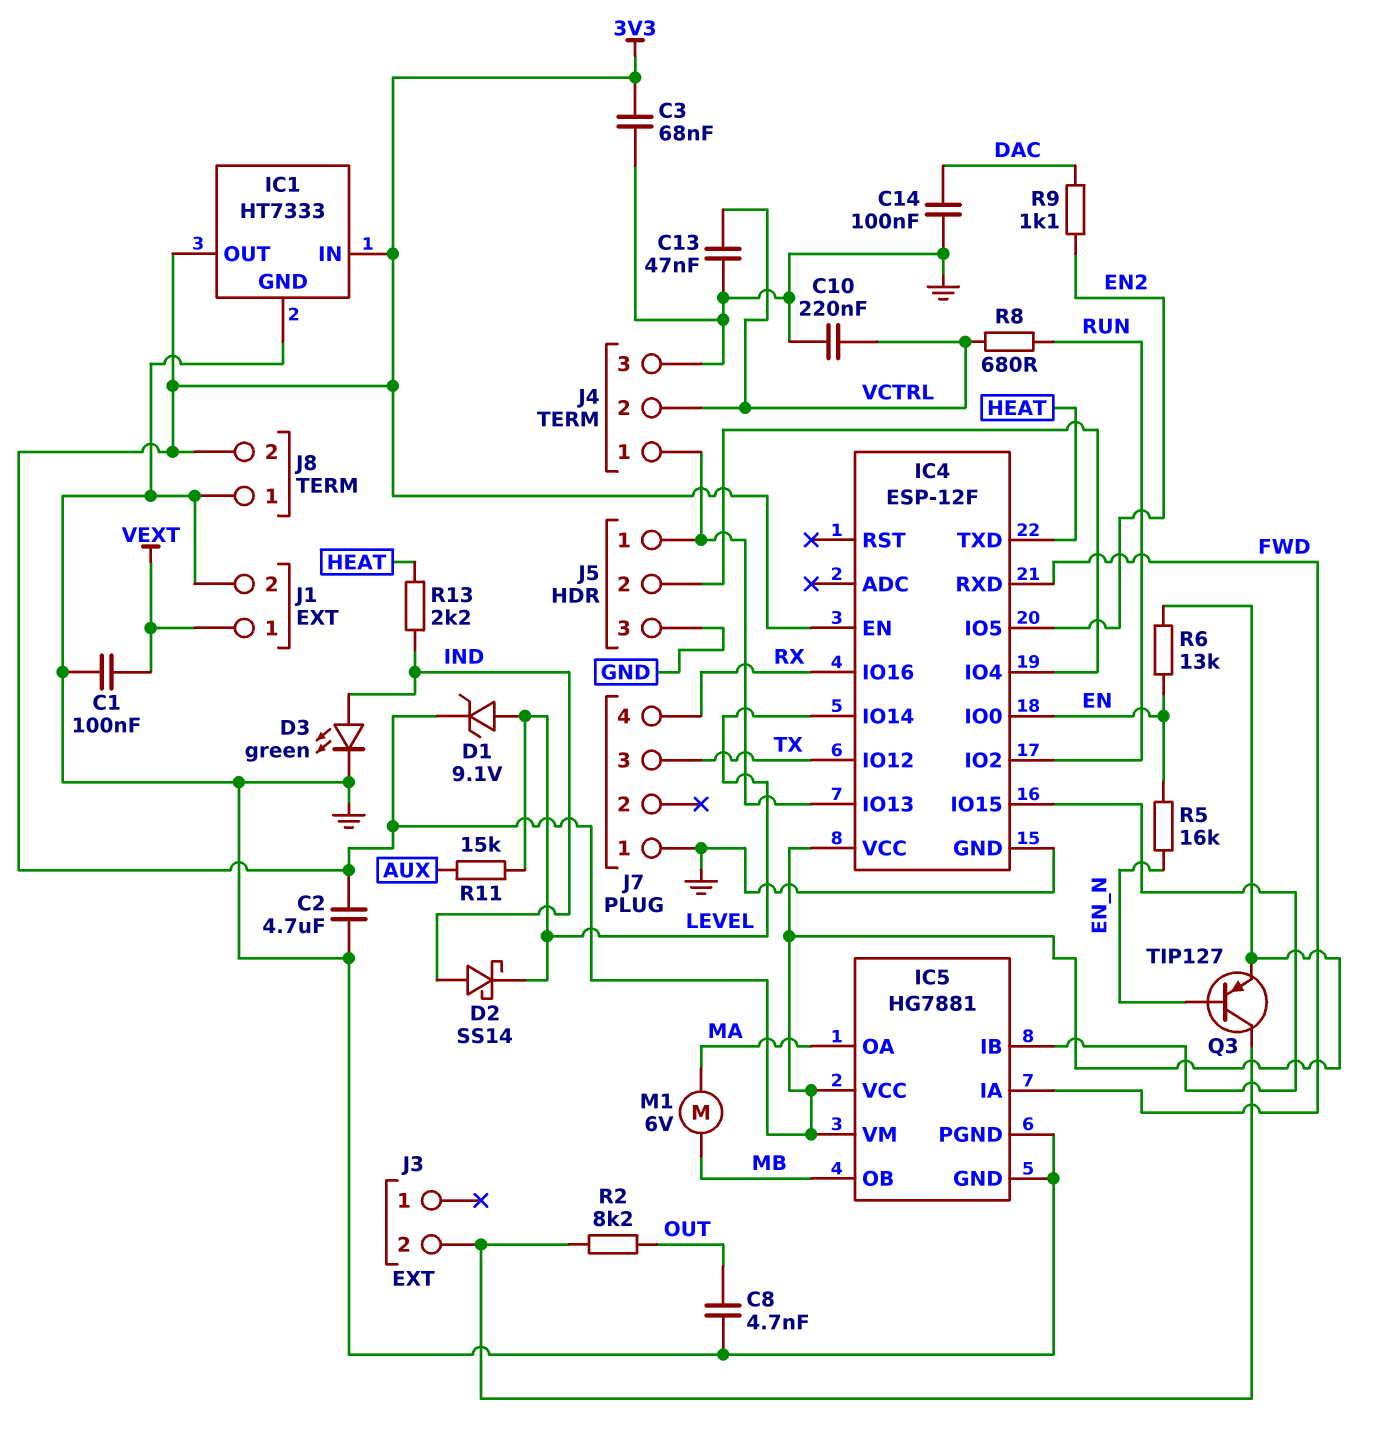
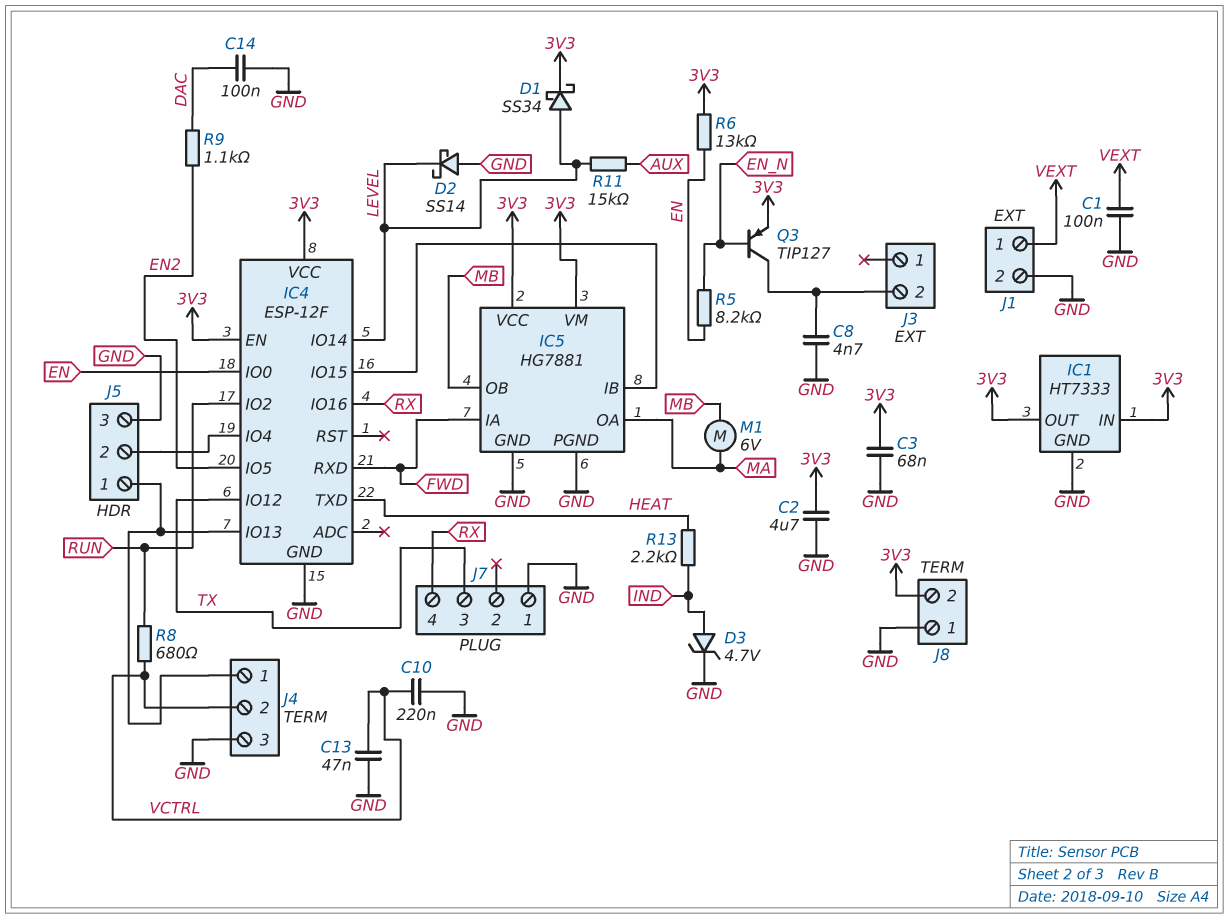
C8: 4.7nF (GND, OUT) -> 4.7nF (GND, J3/2)
D1: zener 9.1V (A LEVEL, K 3V3) -> schottky SS34 (A LEVEL, K 3V3)
D2: schottky SS14 (A IND, K LEVEL) -> schottky SS14 (A GND, K LEVEL)
D3: LED green (A IND, K GND) -> zener 4.7V (A IND, K GND)
R2: 8.2k (J3/2, OUT) -> none
R5: 16k (EN, EN_N) -> 8.2k (EN, EN_N)

